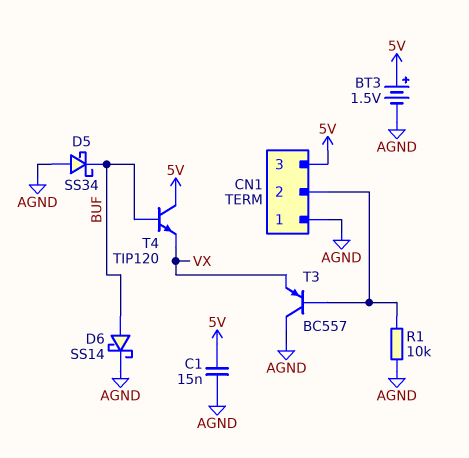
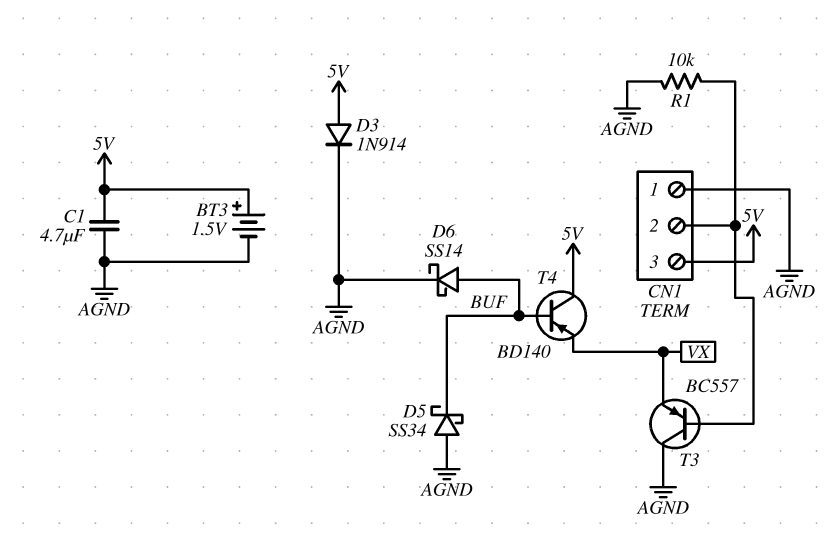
C1: 15nF (5V, AGND) -> 4.7uF (5V, AGND)
D3: none -> diode 1N914 (A 5V, K AGND)
T4: NPN TIP120 (B BUF, C 5V, E VX) -> PNP BD140 (B BUF, C 5V, E VX)

